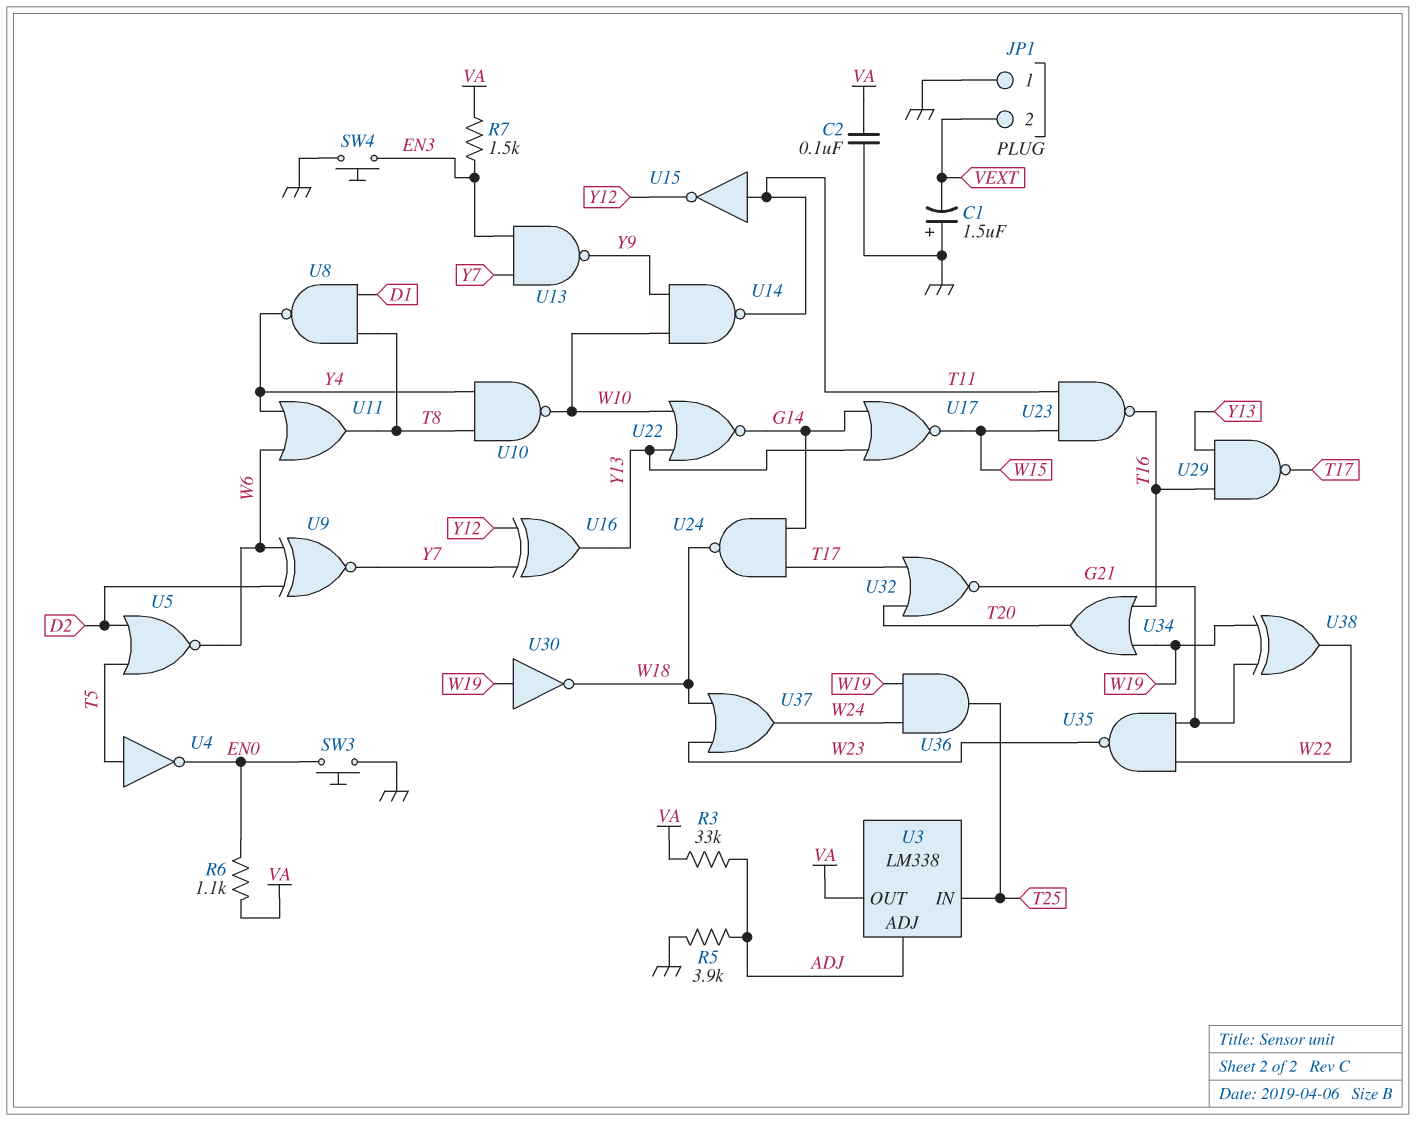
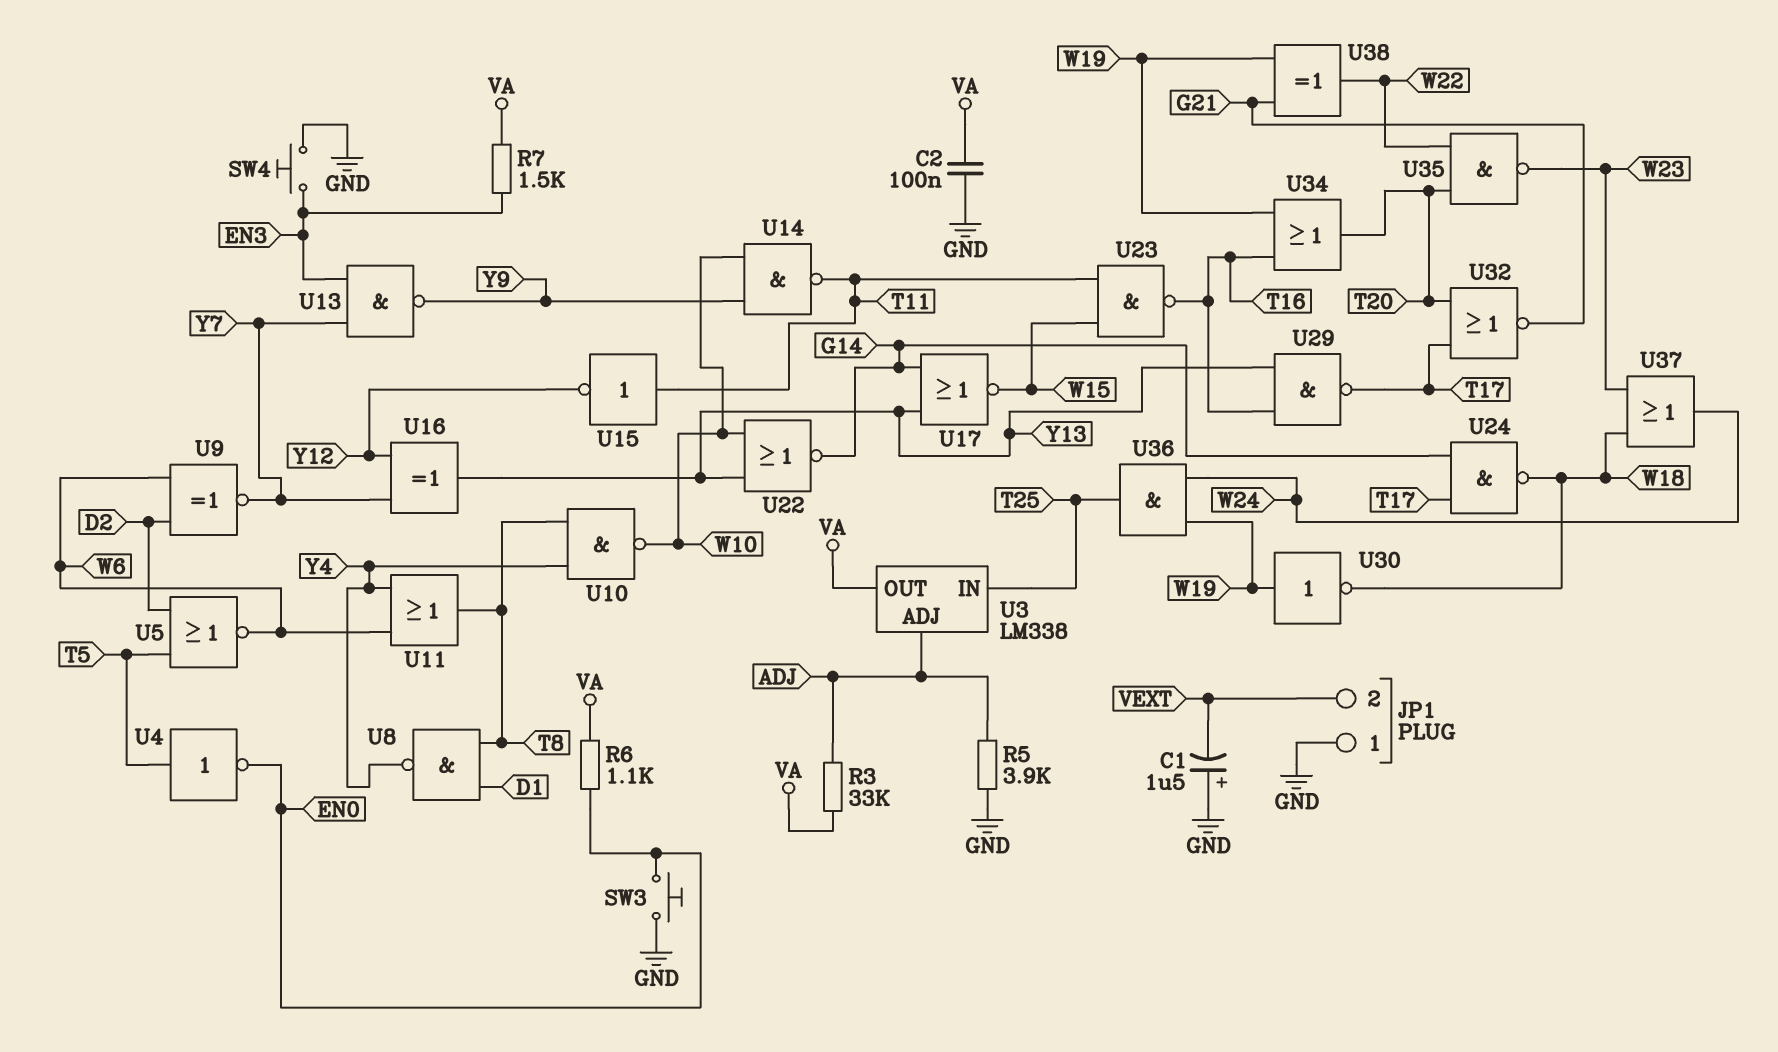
U35: NAND (in G21, in W22, out W23) -> NAND (in T20, in W22, out W23)

